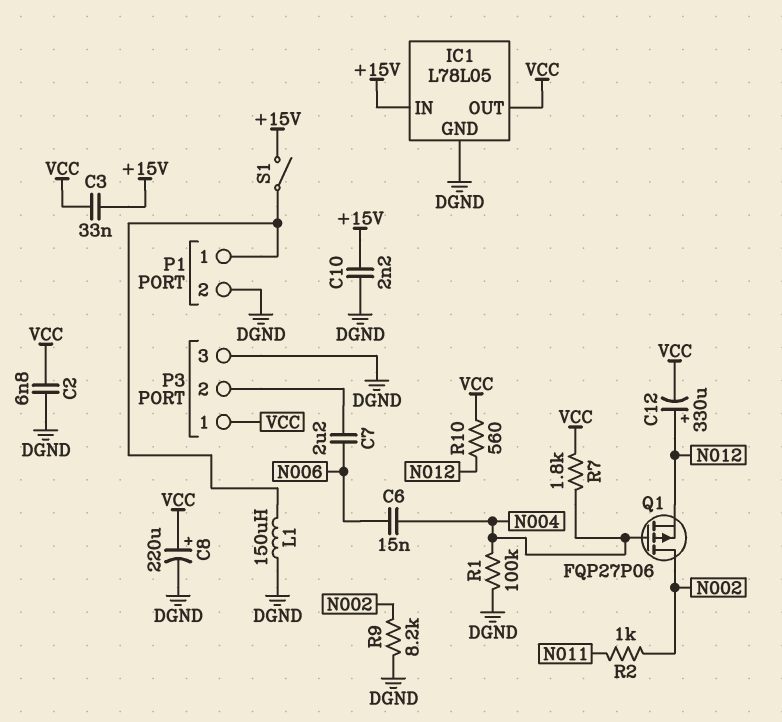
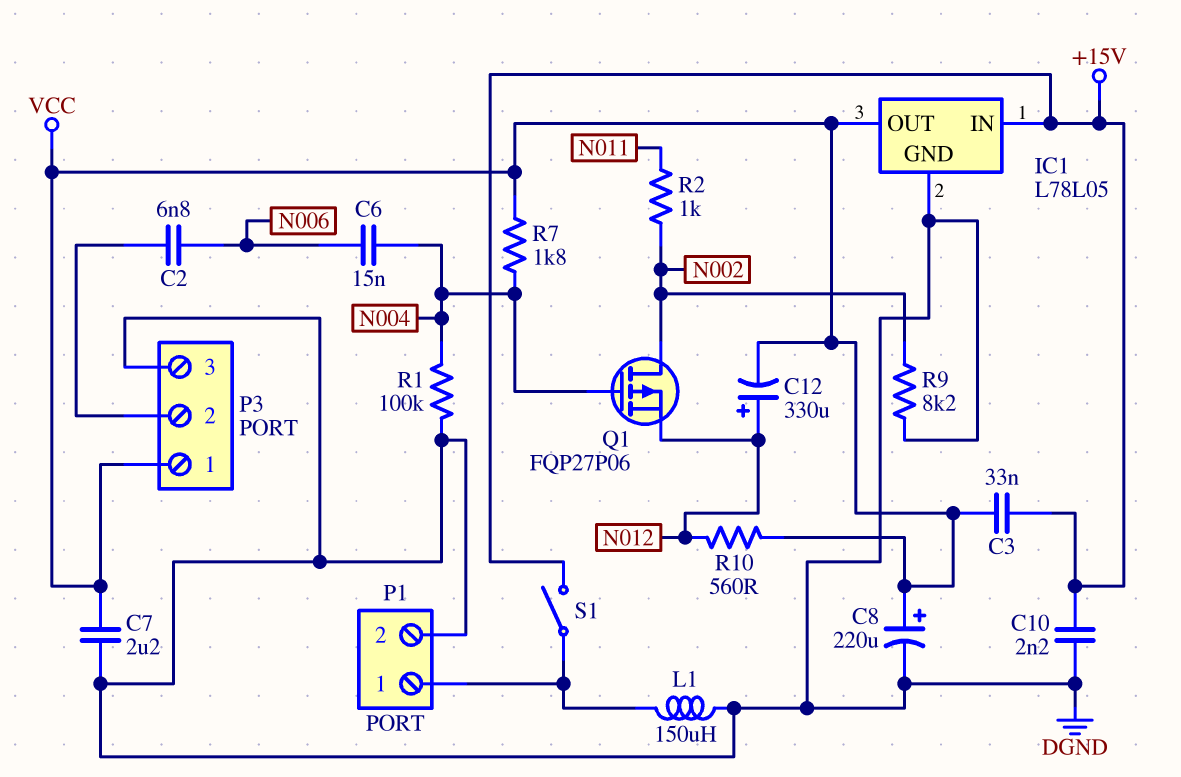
C2: 6.8nF (DGND, VCC) -> 6.8nF (N006, P3/2)
C7: 2.2uF (N006, P3/2) -> 2.2uF (DGND, VCC)

